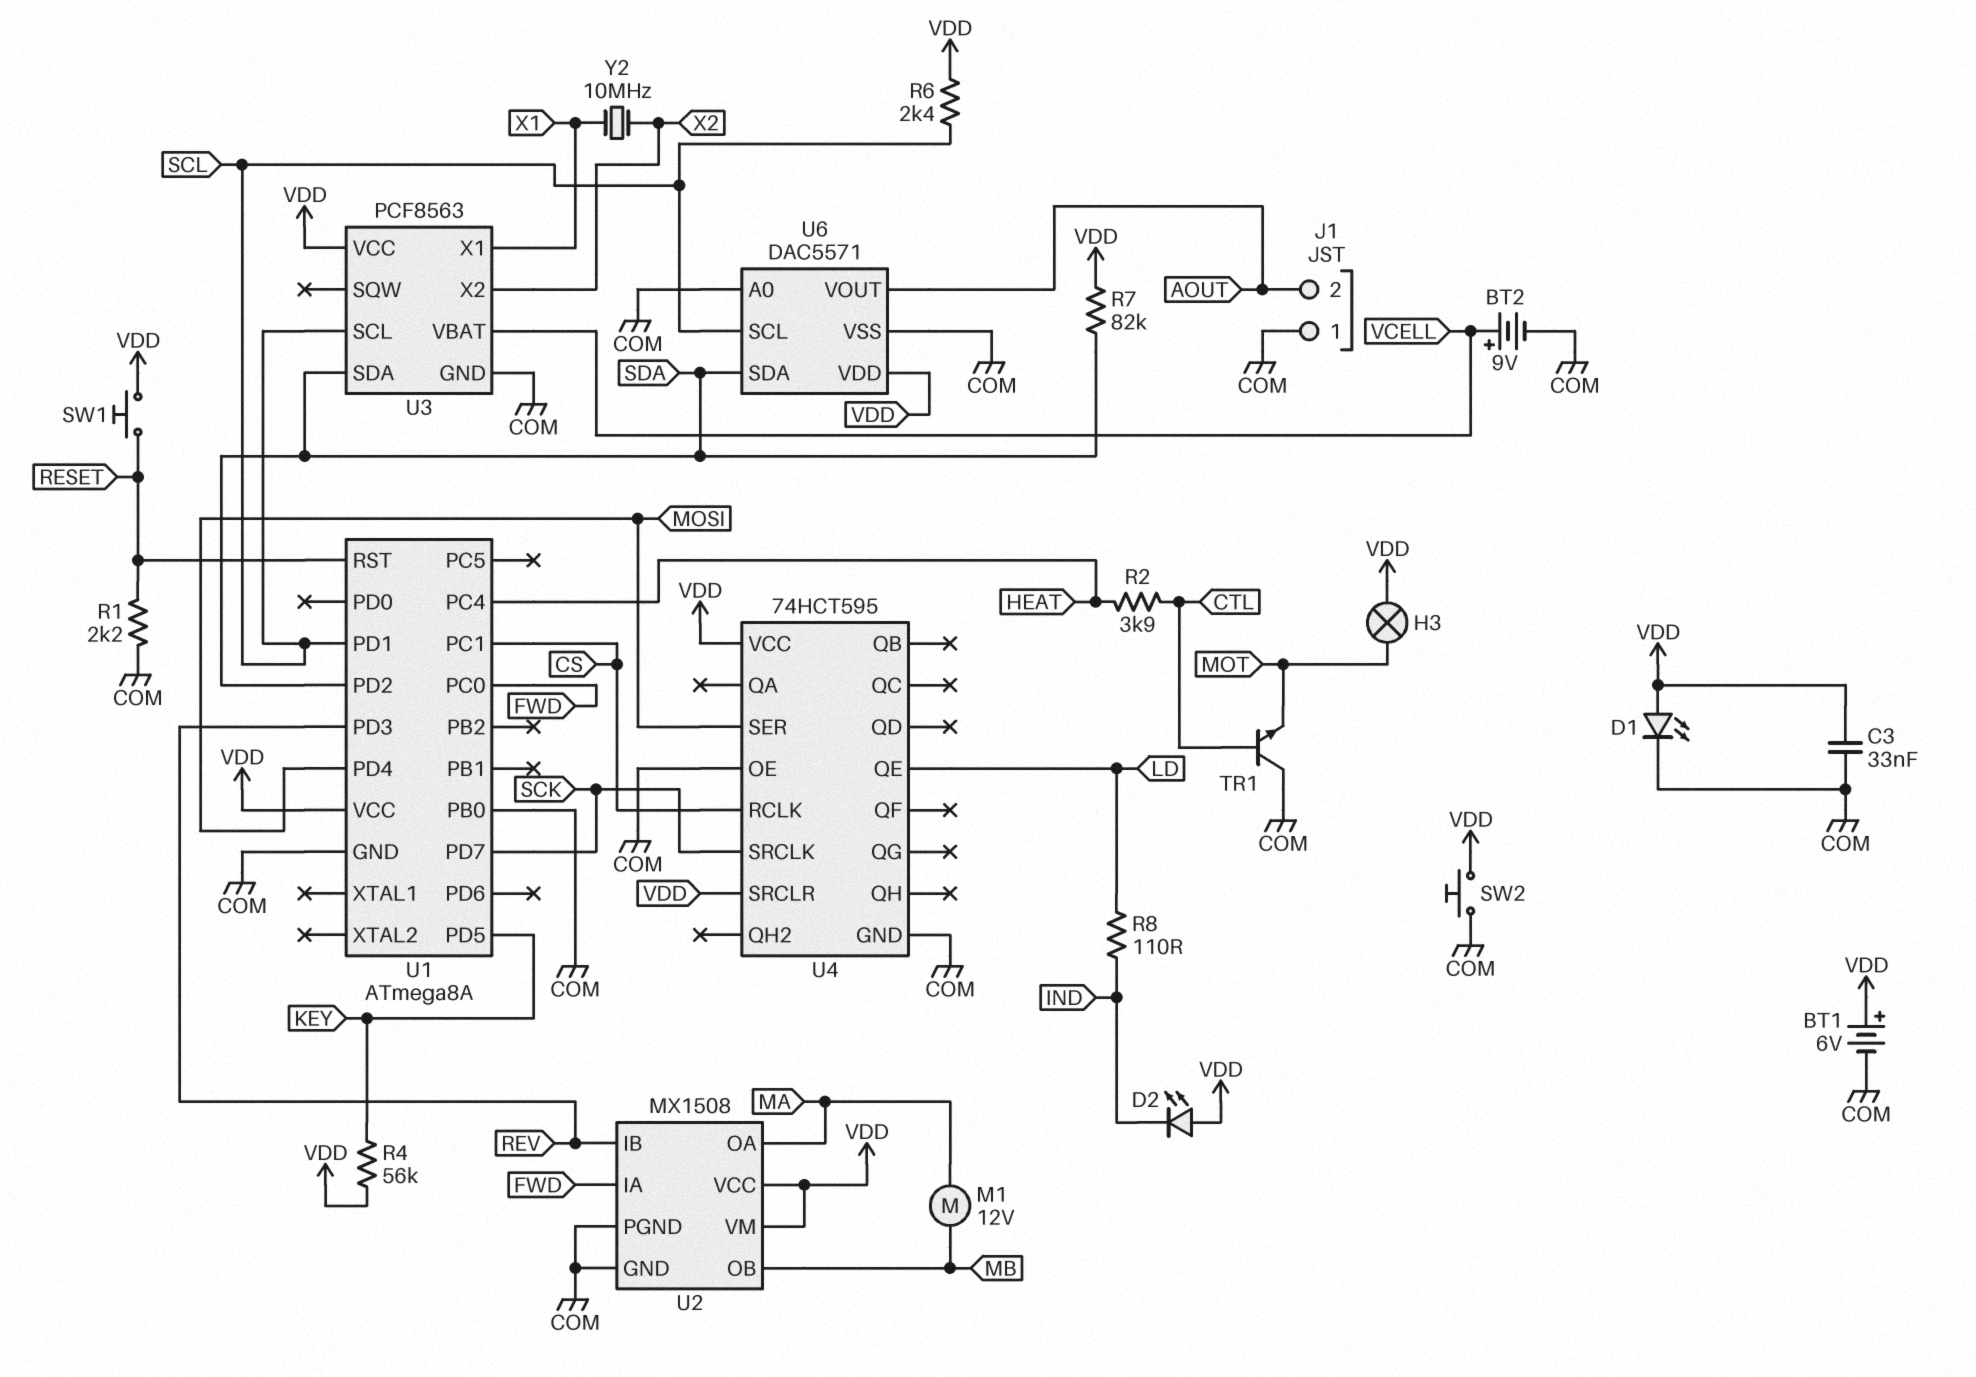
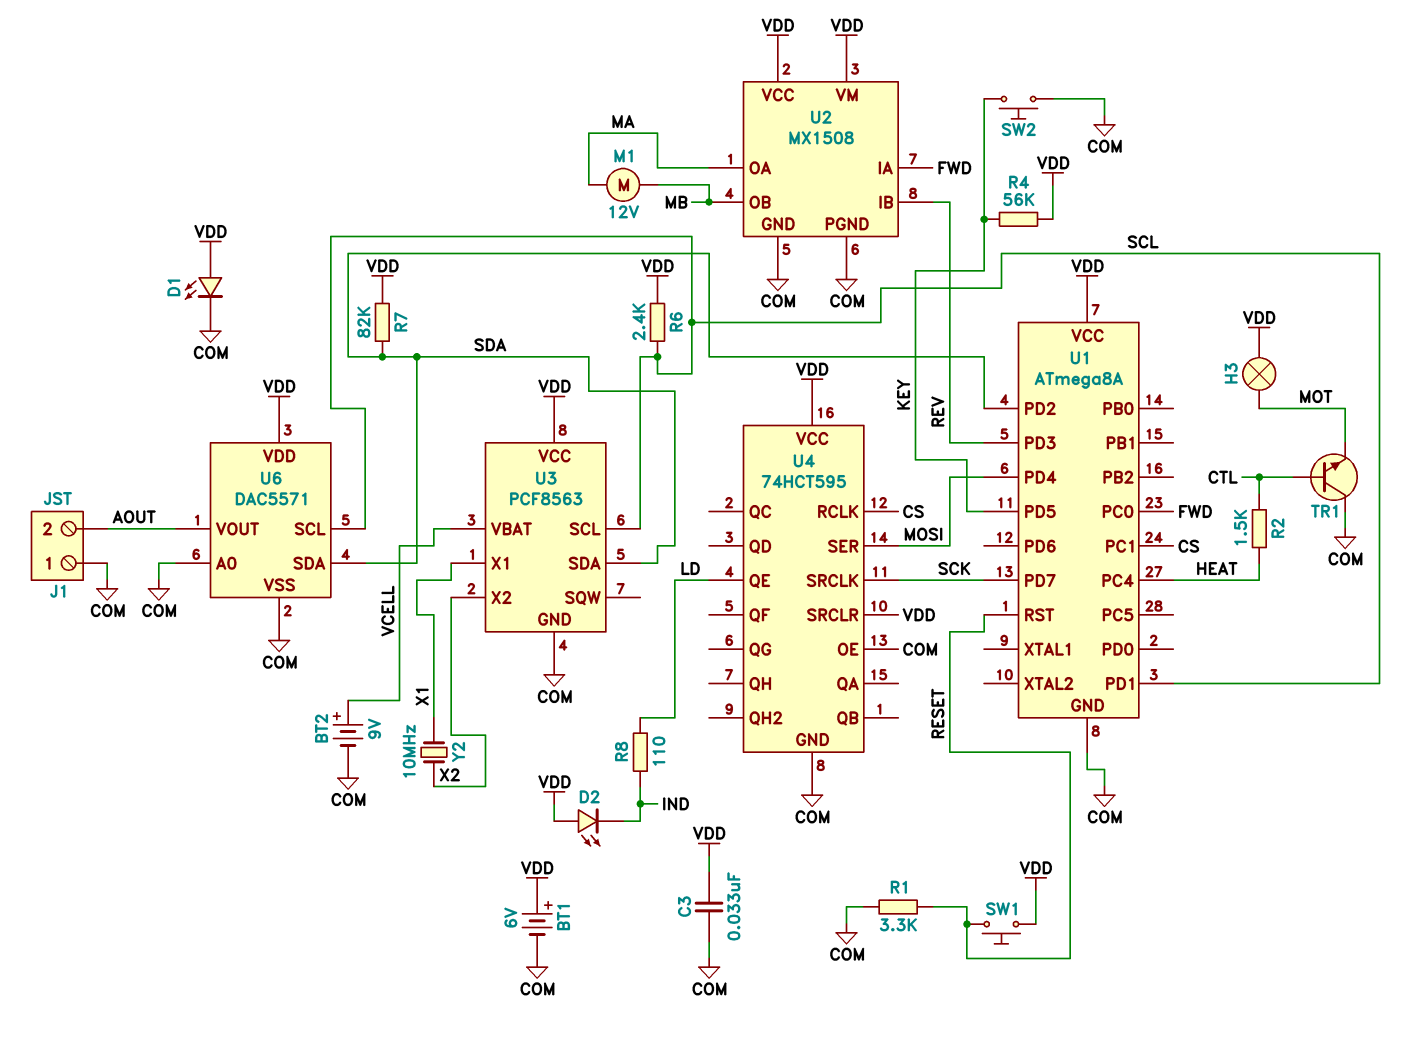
R1: 2.2k (COM, RESET) -> 3.3k (COM, RESET)
R2: 3.9k (CTL, HEAT) -> 1.5k (CTL, HEAT)
SW2: button (COM, VDD) -> button (COM, KEY)
U1 pin PB0: COM -> none

